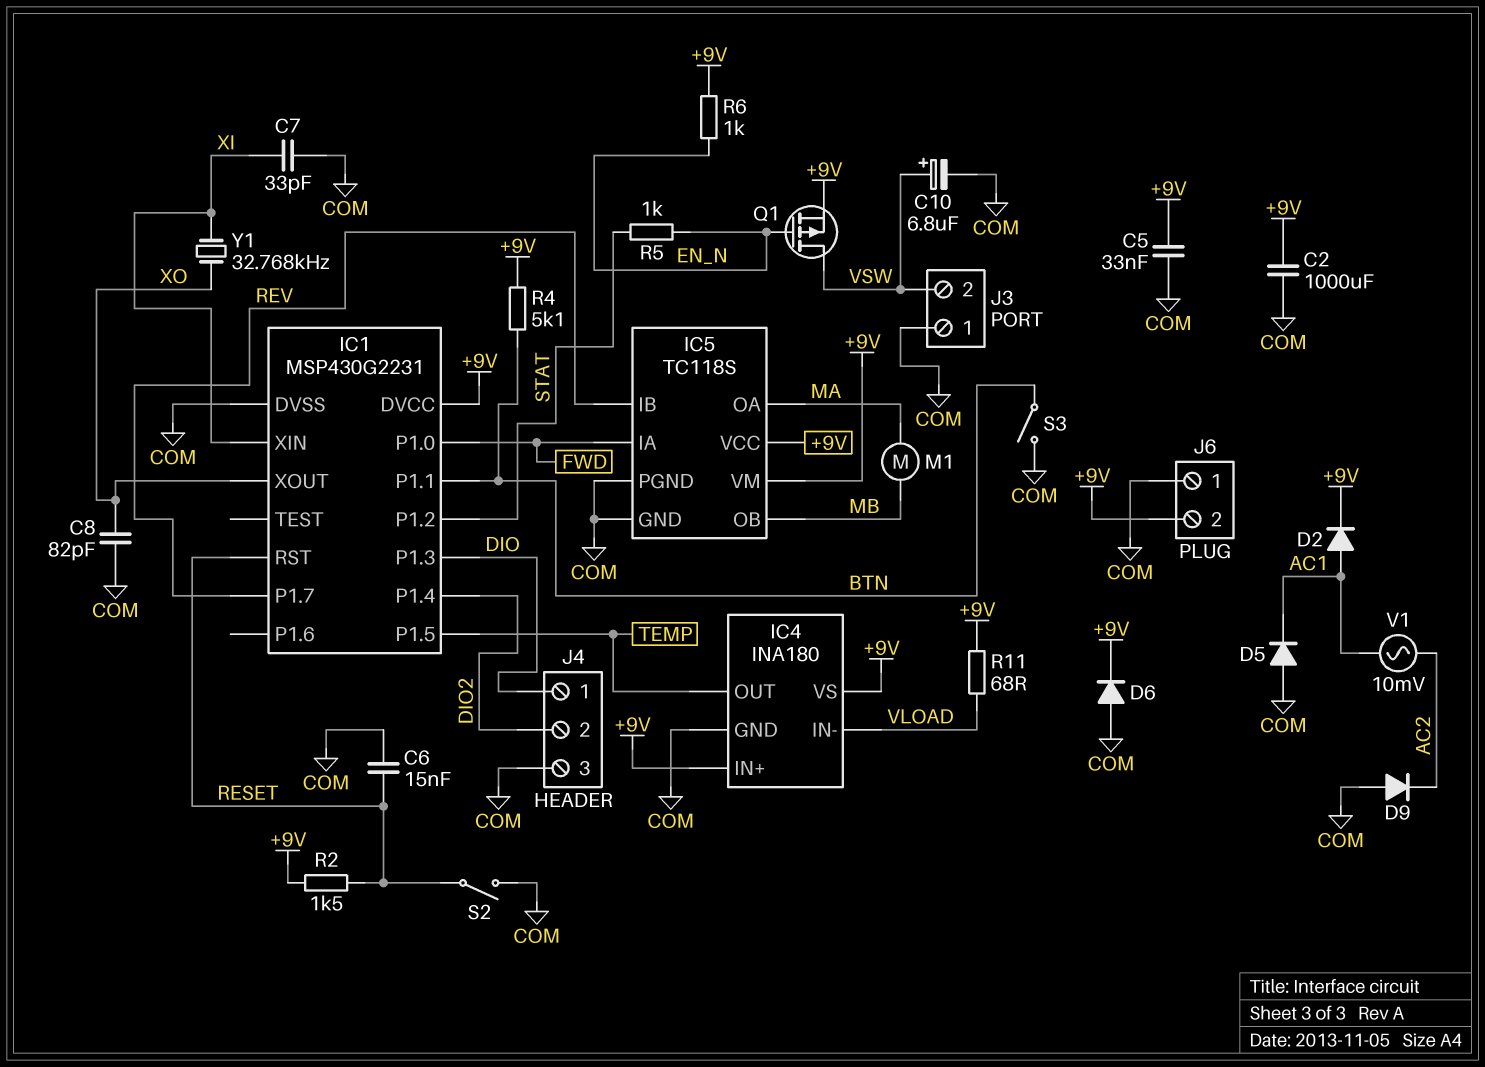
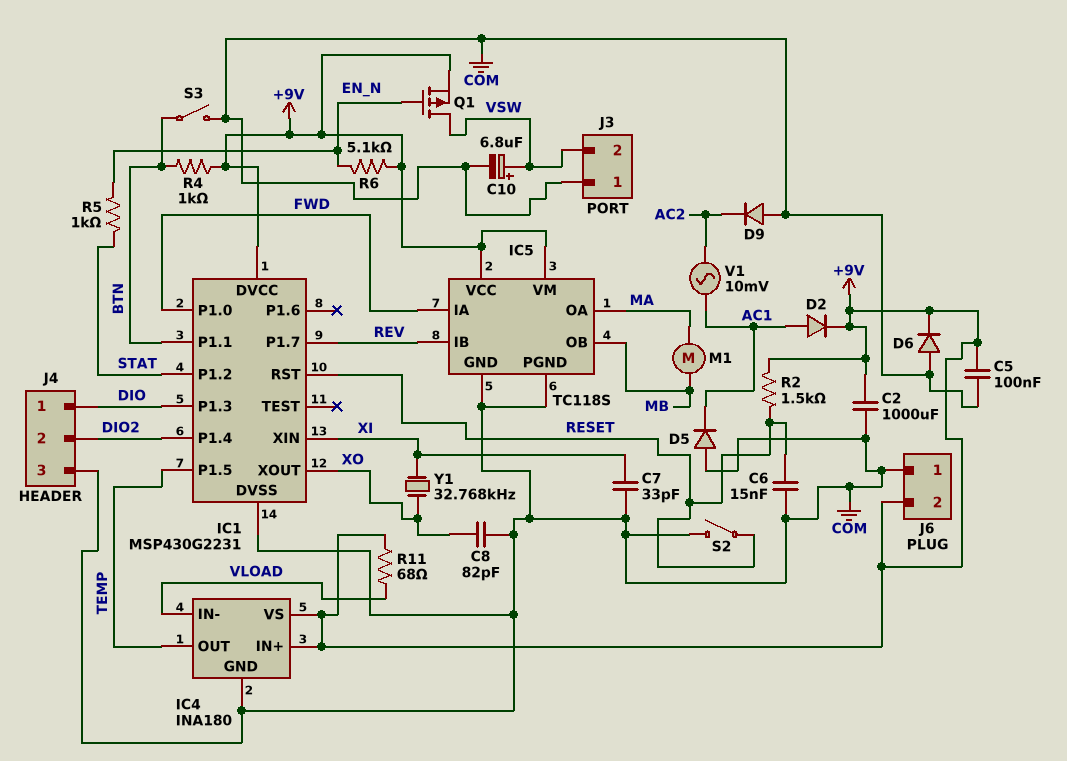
C5: 33nF (+9V, COM) -> 100nF (+9V, COM)
R4: 5.1k (+9V, BTN) -> 1k (+9V, BTN)
R6: 1k (+9V, EN_N) -> 5.1k (+9V, EN_N)

